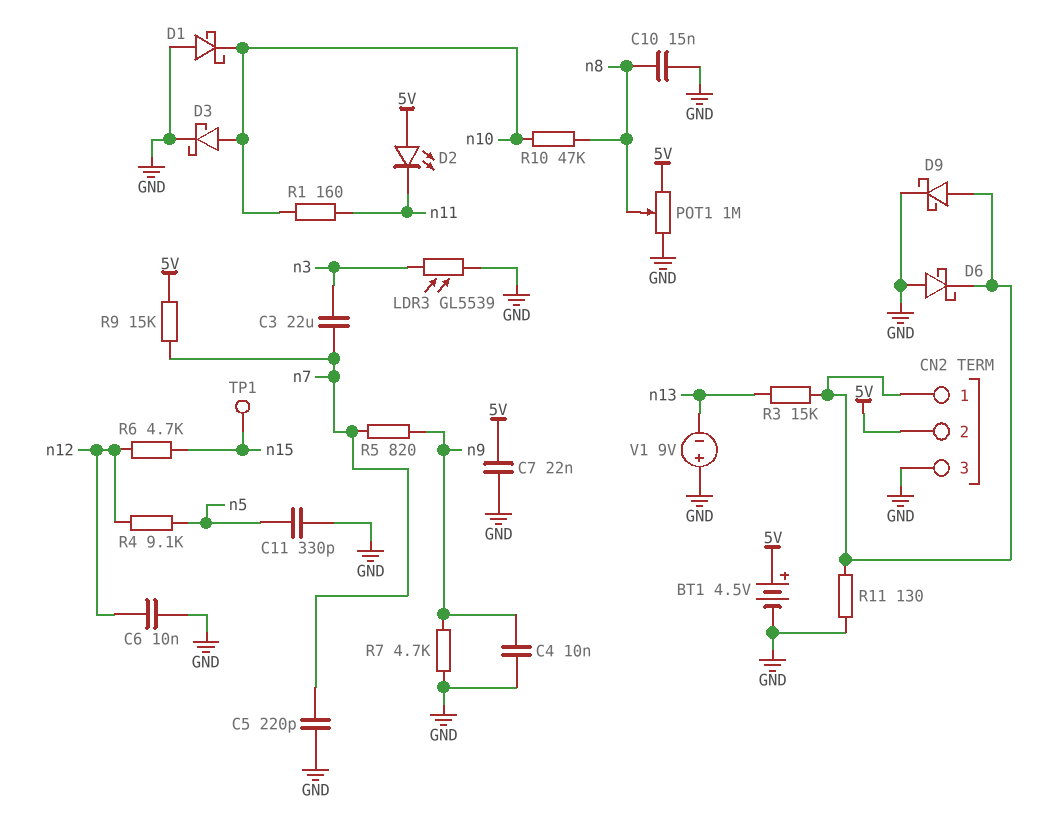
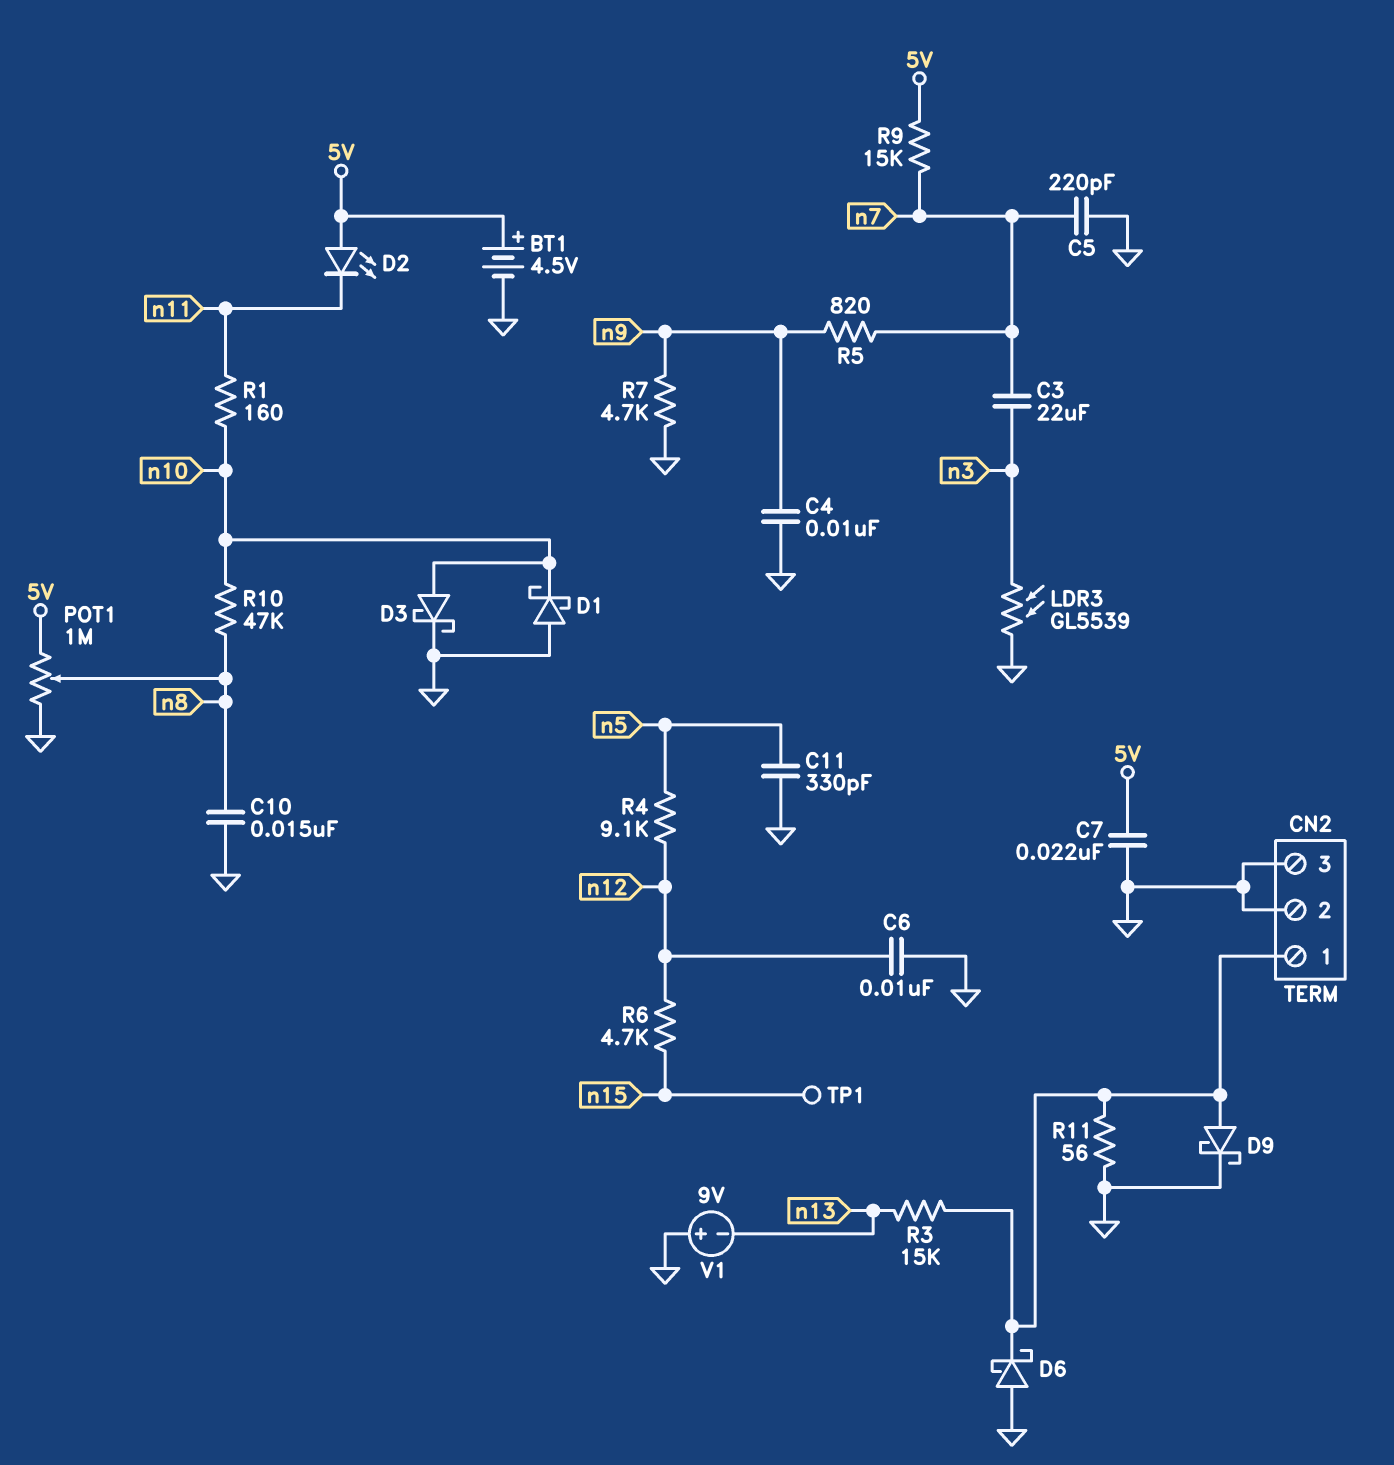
CN2 pin 2: 5V -> GND
R11: 130 (CN2/1, GND) -> 56 (CN2/1, GND)

